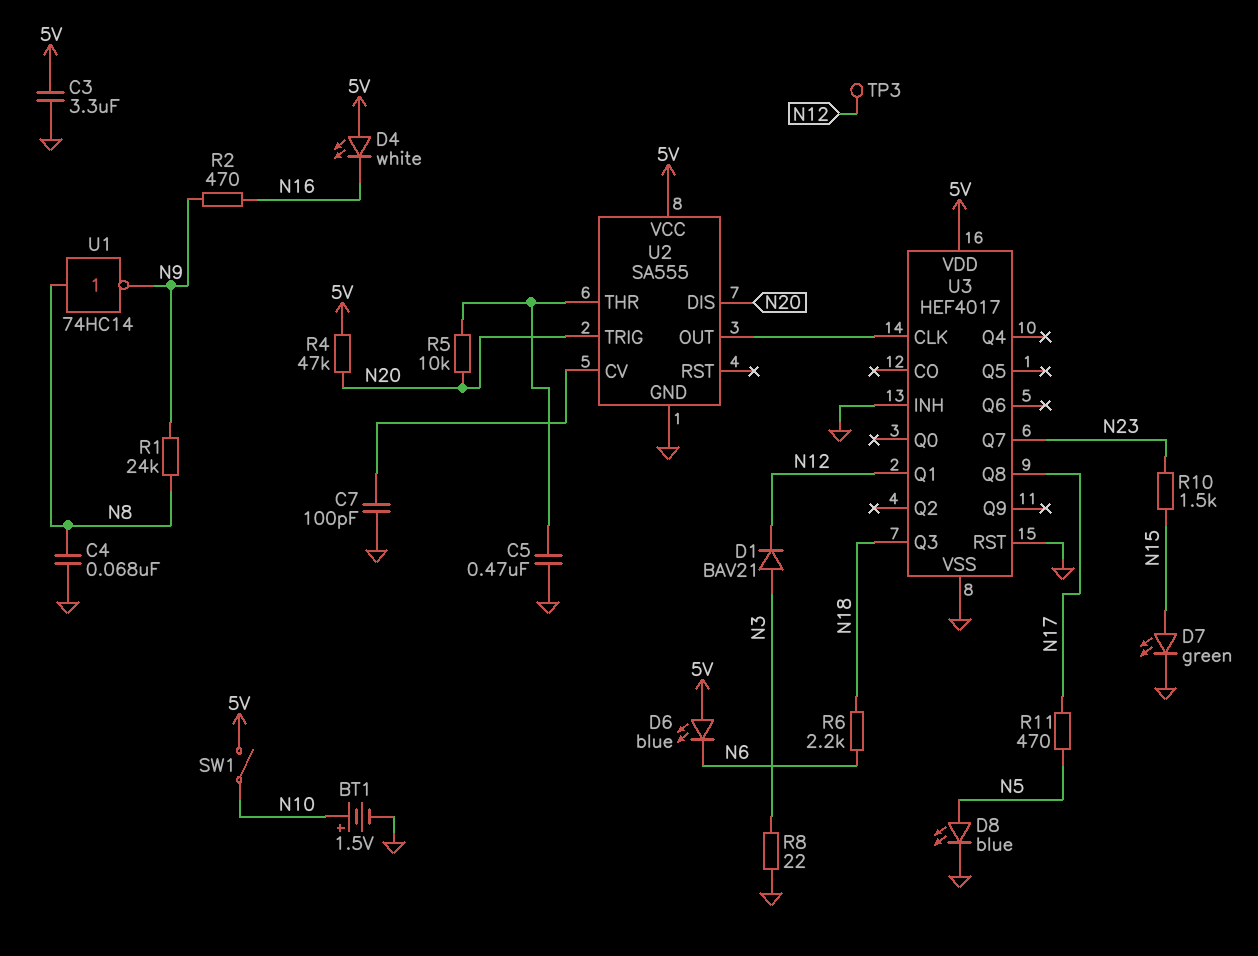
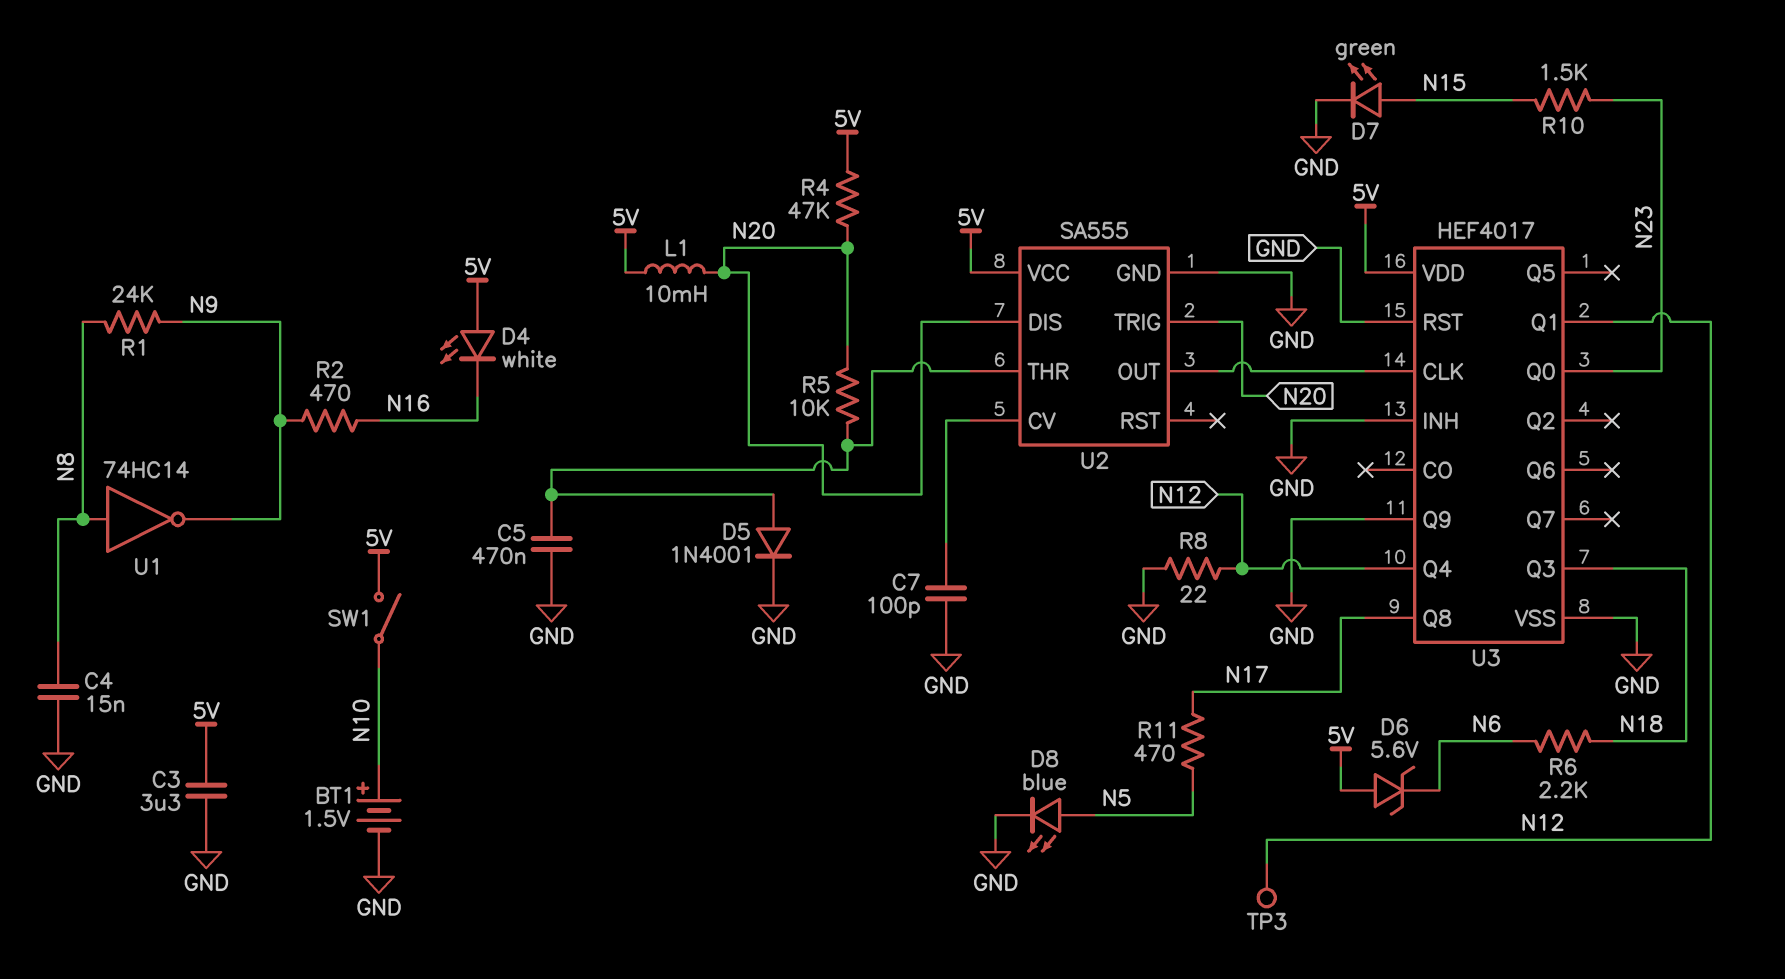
C4: 68nF (GND, N8) -> 15nF (GND, N8)
D1: diode BAV21 (A N3, K N12) -> none
D5: none -> diode 1N4001 (A U2/THR, K GND)
D6: LED blue (A 5V, K N6) -> zener 5.6V (A 5V, K N6)
L1: none -> 10mH (5V, N20)
R8: 22 (GND, N3) -> 22 (GND, N12)
U3 pin Q0: none -> N23
U3 pin Q4: none -> N12
U3 pin Q7: N23 -> none
U3 pin Q9: none -> GND

